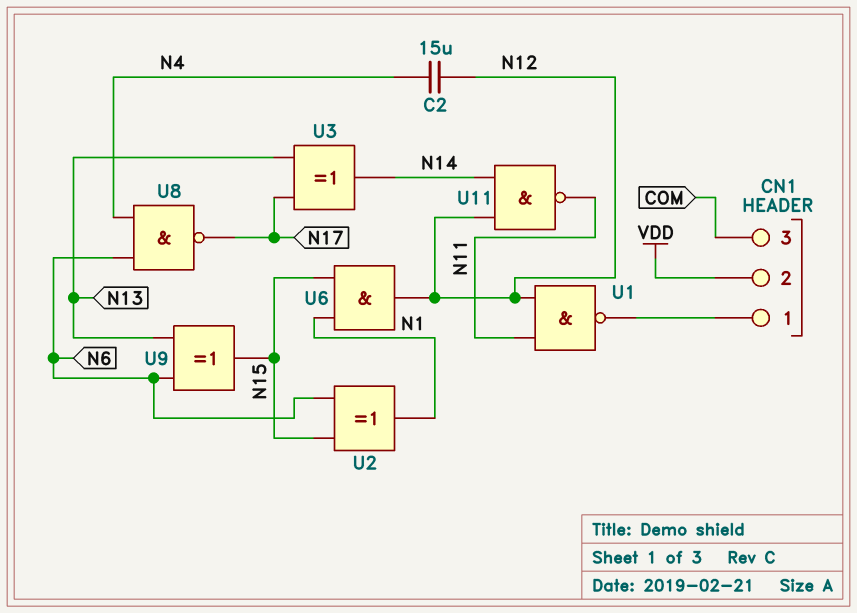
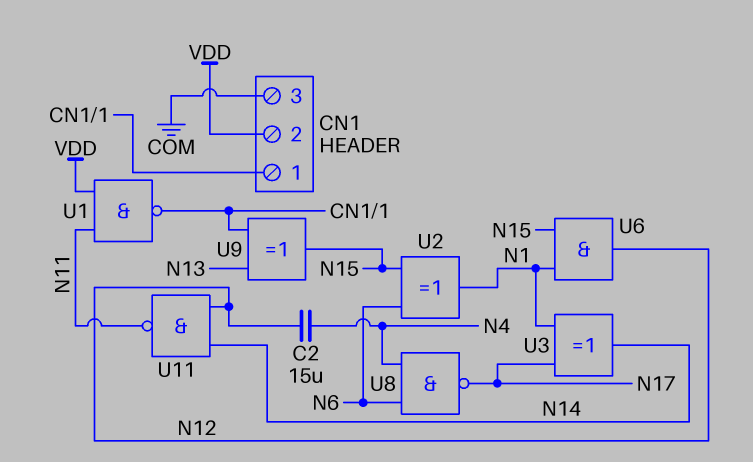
U1: NAND (in N11, in N12, out CN1/1) -> NAND (in N11, in VDD, out CN1/1)
U3: XOR (in N13, in N17, out N14) -> XOR (in N1, in N17, out N14)
U9: XOR (in N6, in N13, out N15) -> XOR (in CN1/1, in N13, out N15)

